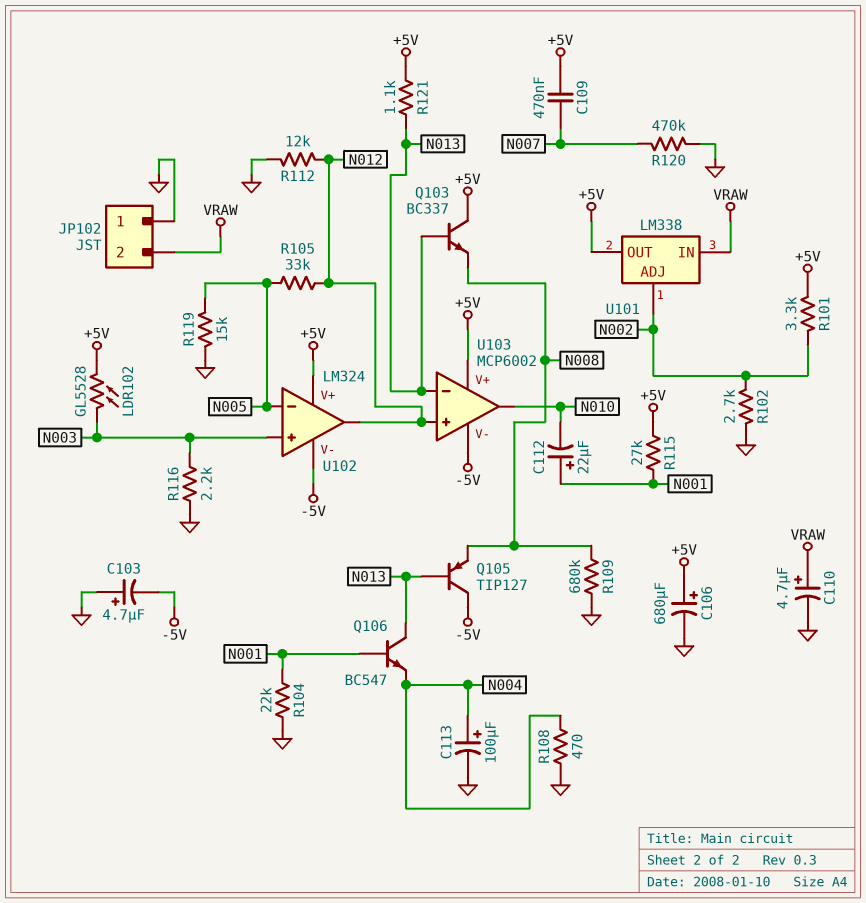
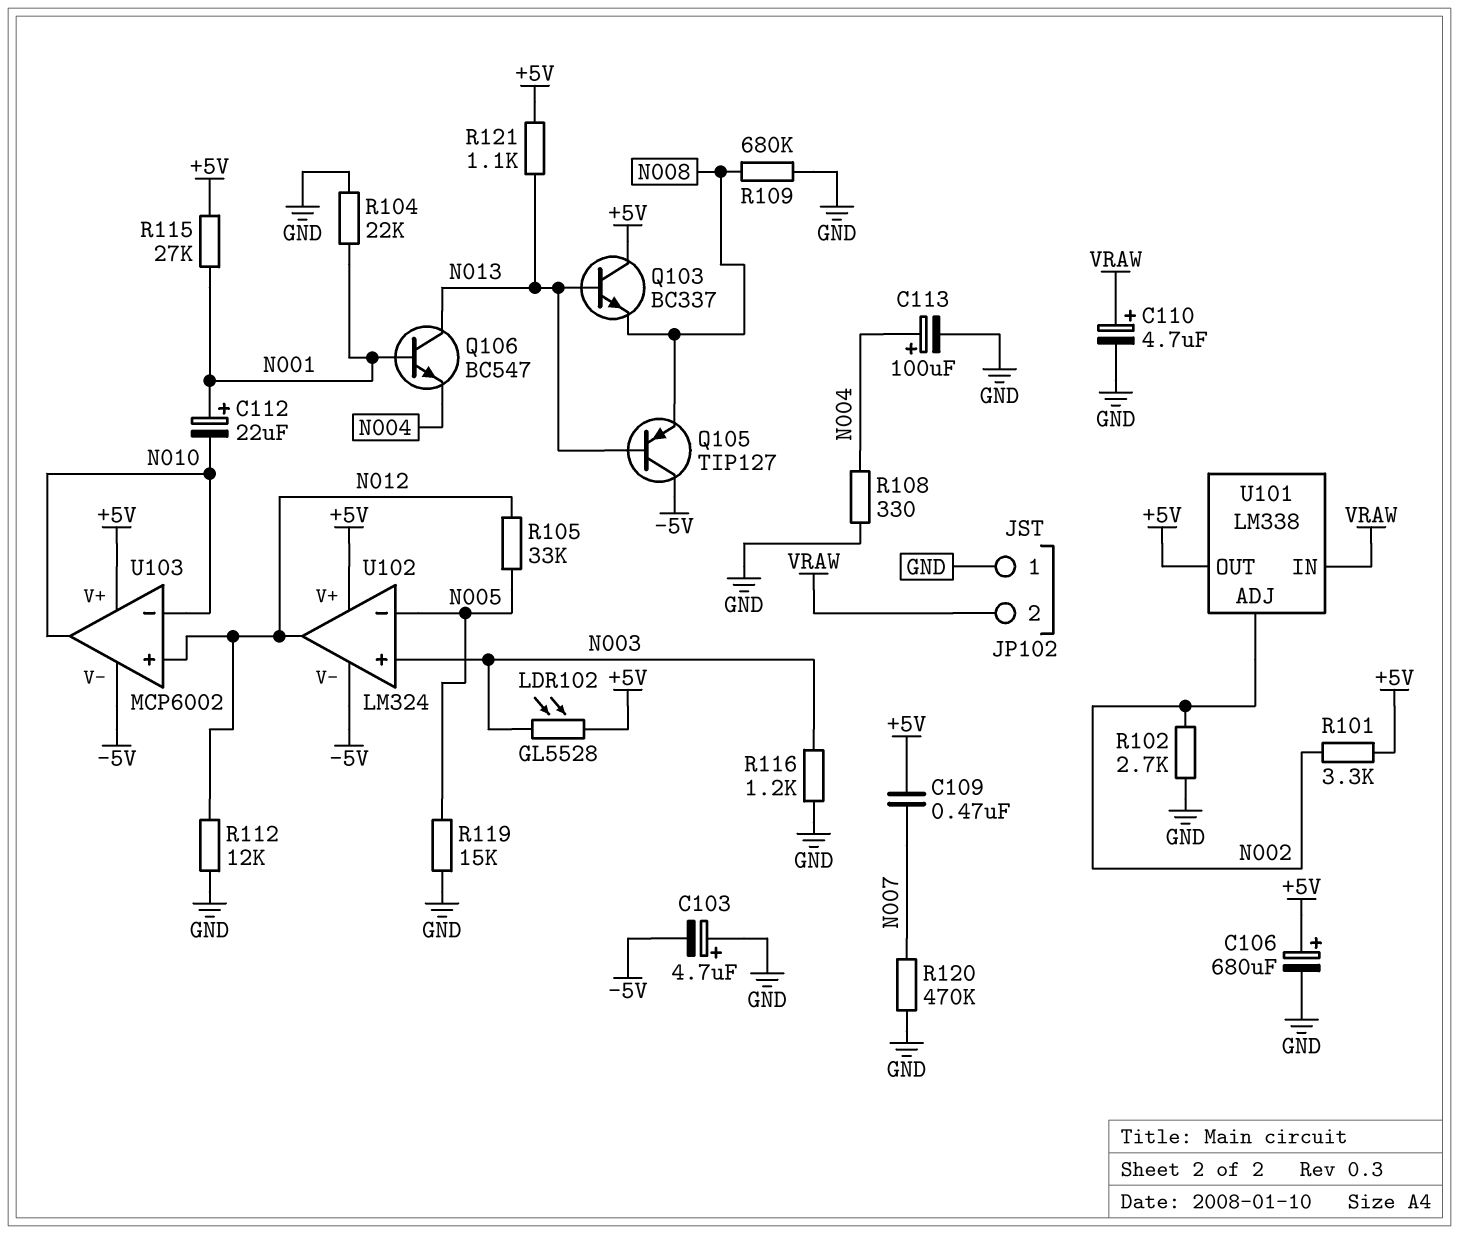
R108: 470 (GND, N004) -> 330 (GND, N004)
R116: 2.2k (GND, N003) -> 1.2k (GND, N003)
U103 pin in-: N013 -> N010

